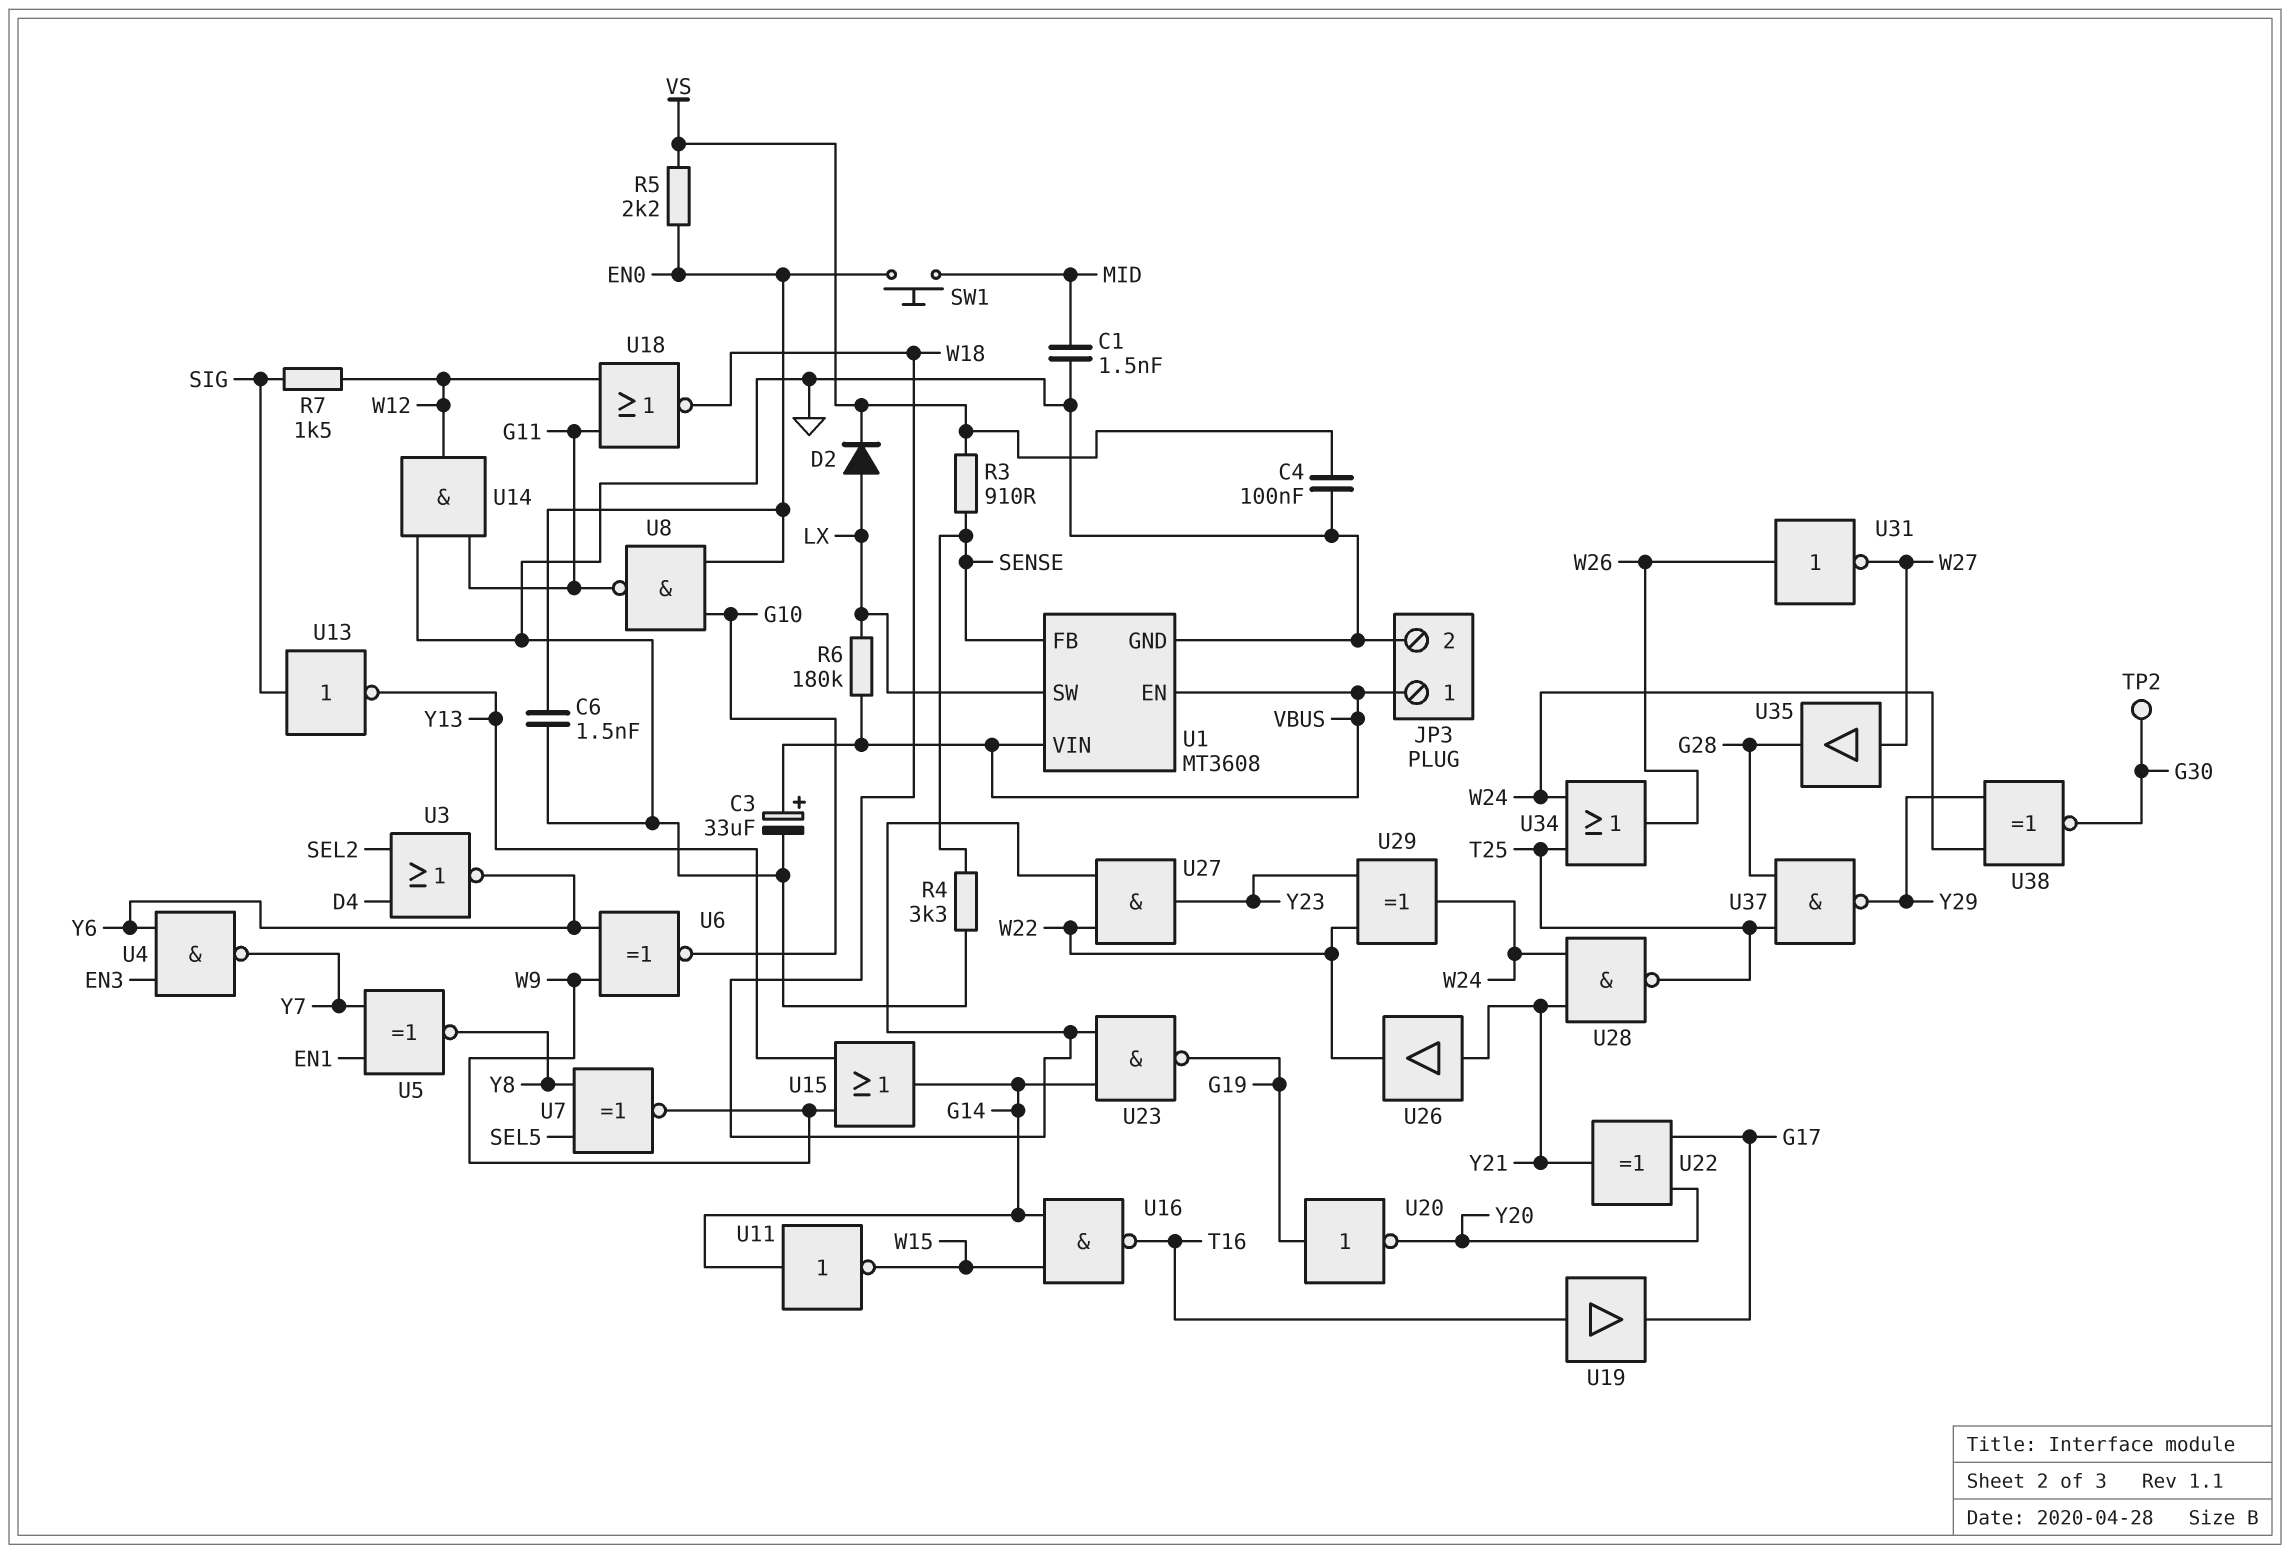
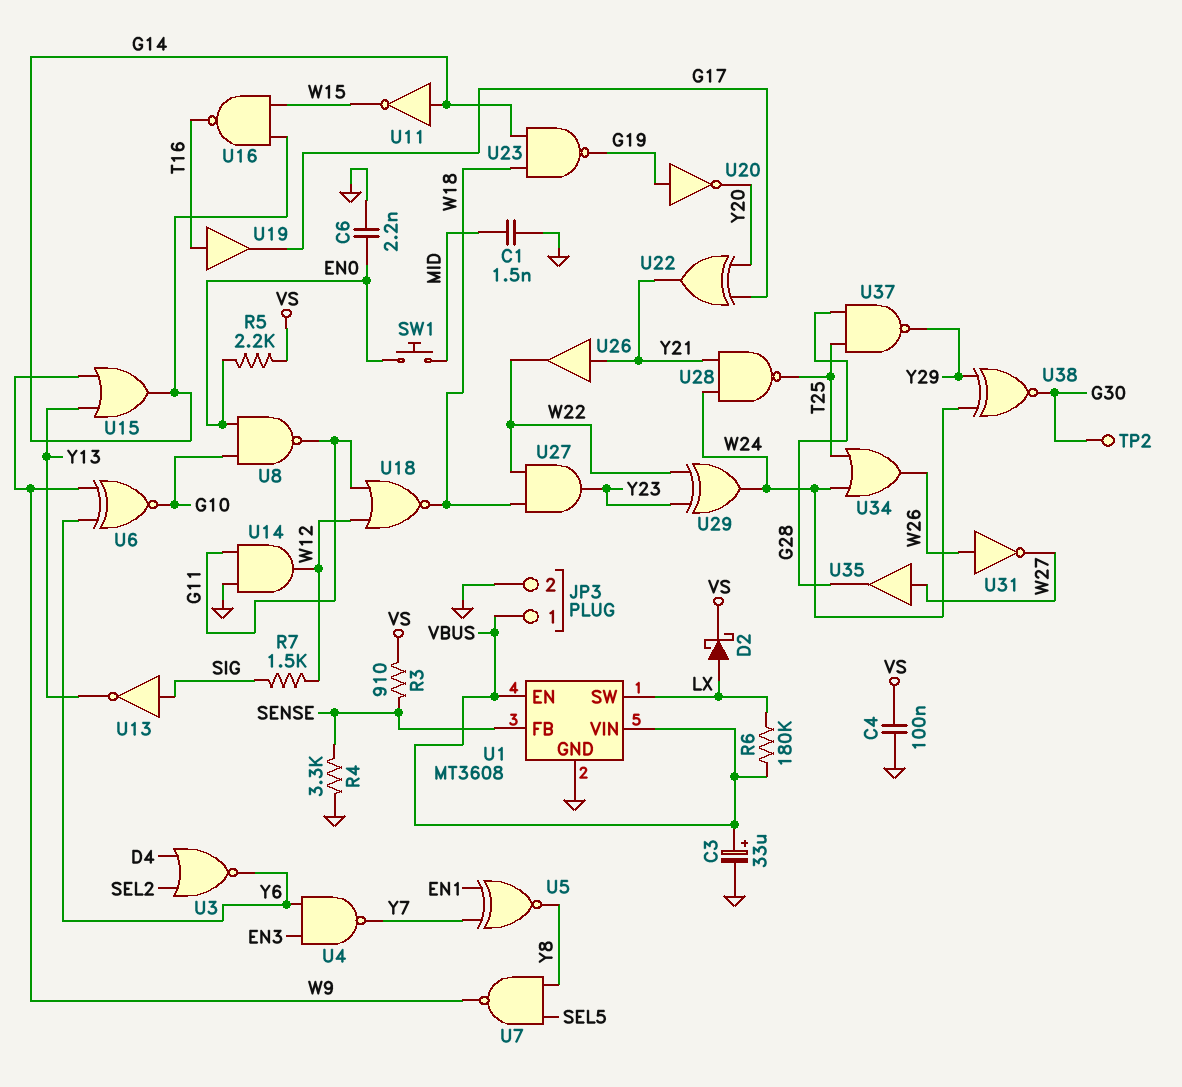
C6: 1.5nF (EN0, GND) -> 2.2nF (EN0, GND)
D2: diode (A LX, K VS) -> schottky (A LX, K VS)
U7: XNOR (in SEL5, in Y8, out W9) -> NAND (in SEL5, in Y8, out W9)

